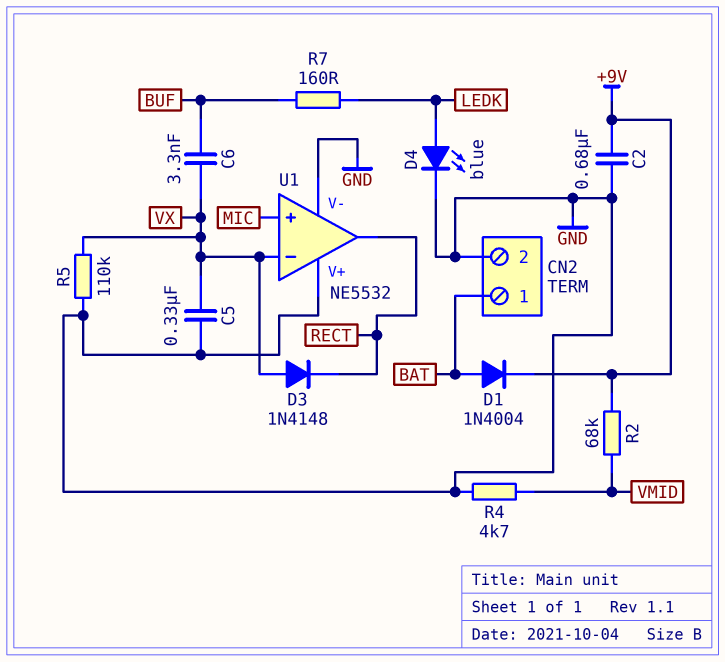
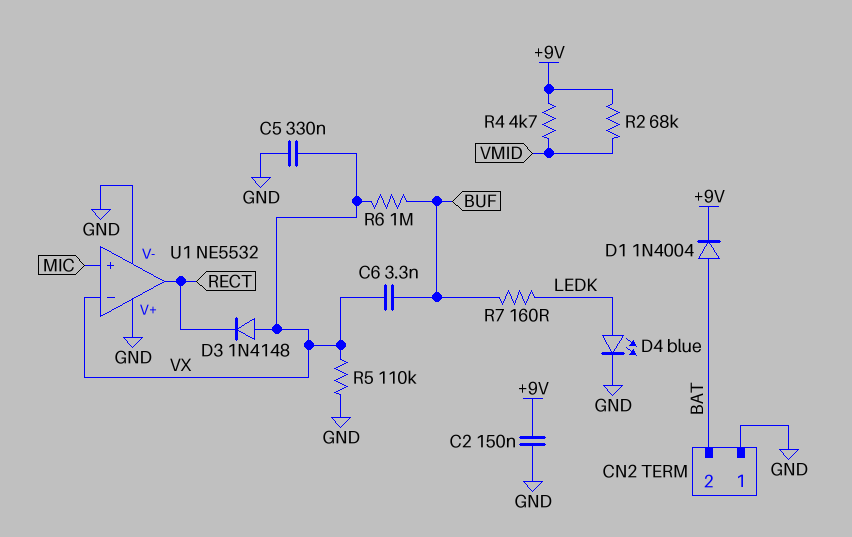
C2: 680nF (+9V, GND) -> 150nF (+9V, GND)
CN2 pin 1: BAT -> GND
CN2 pin 2: GND -> BAT
R4: 4.7k (GND, VMID) -> 4.7k (+9V, VMID)
R6: none -> 1M (BUF, VX)

